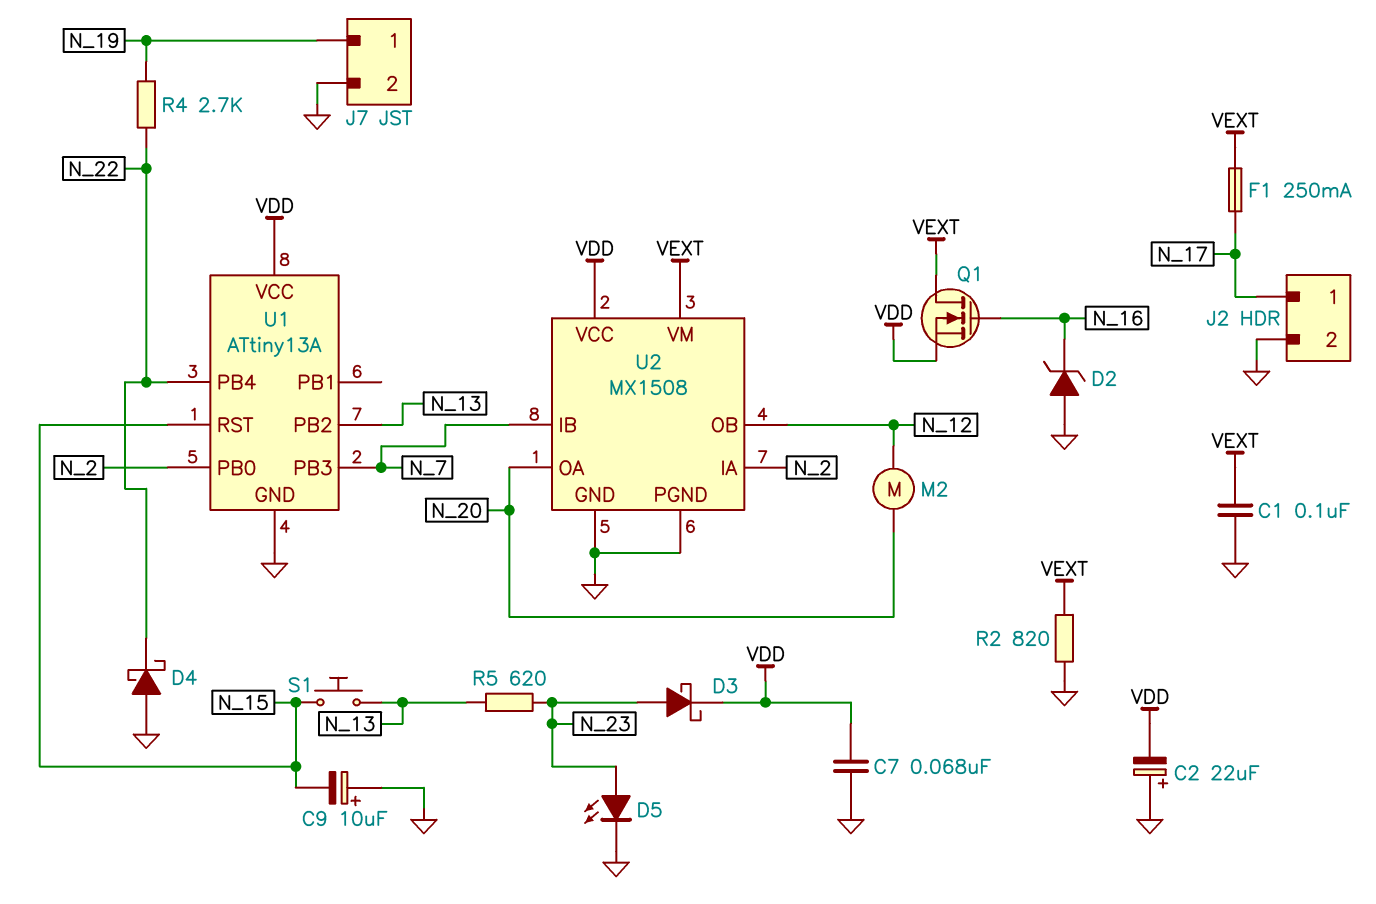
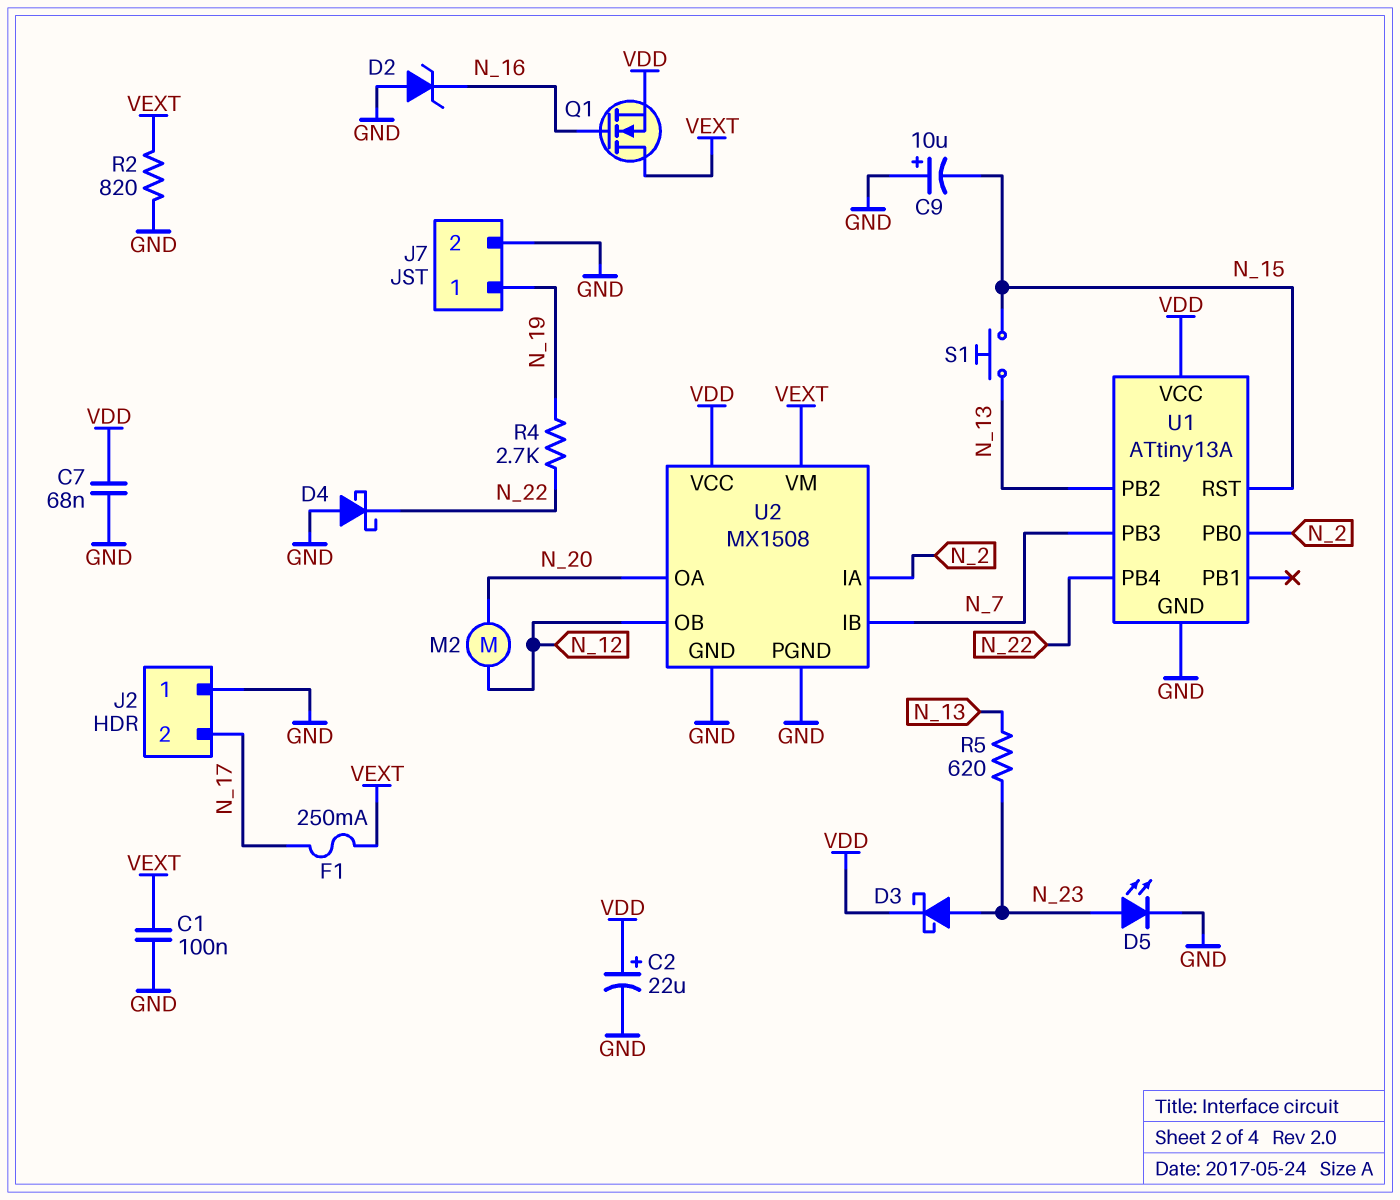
C2: 22uF (plus GND, minus VDD) -> 22uF (plus VDD, minus GND)
J2 pin 1: N_17 -> GND
J2 pin 2: GND -> N_17

